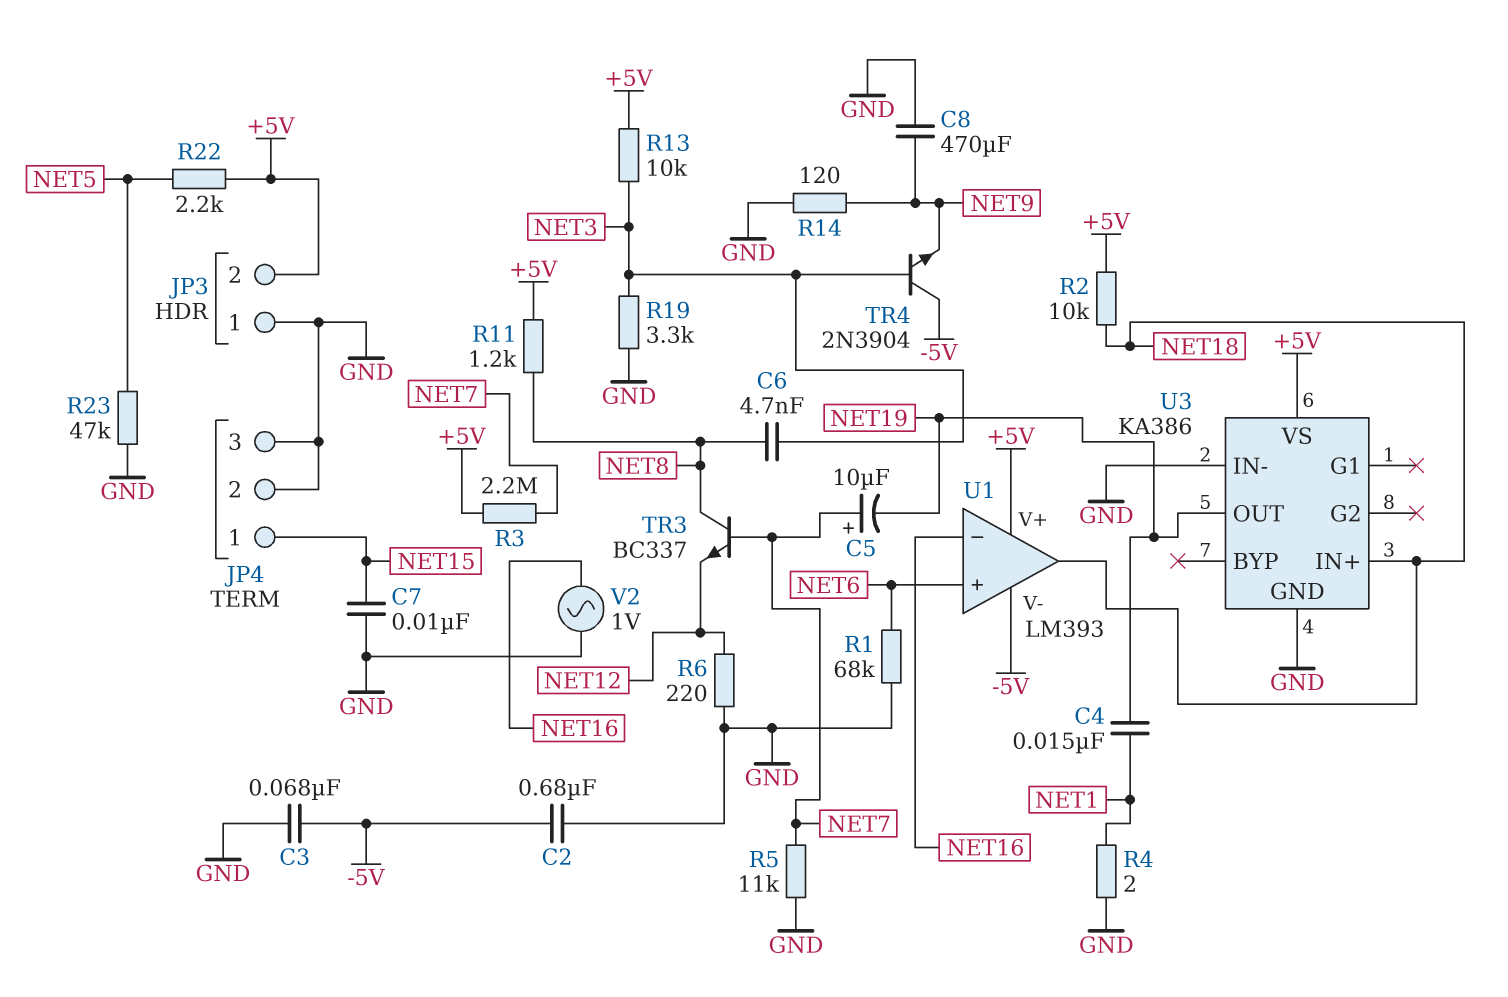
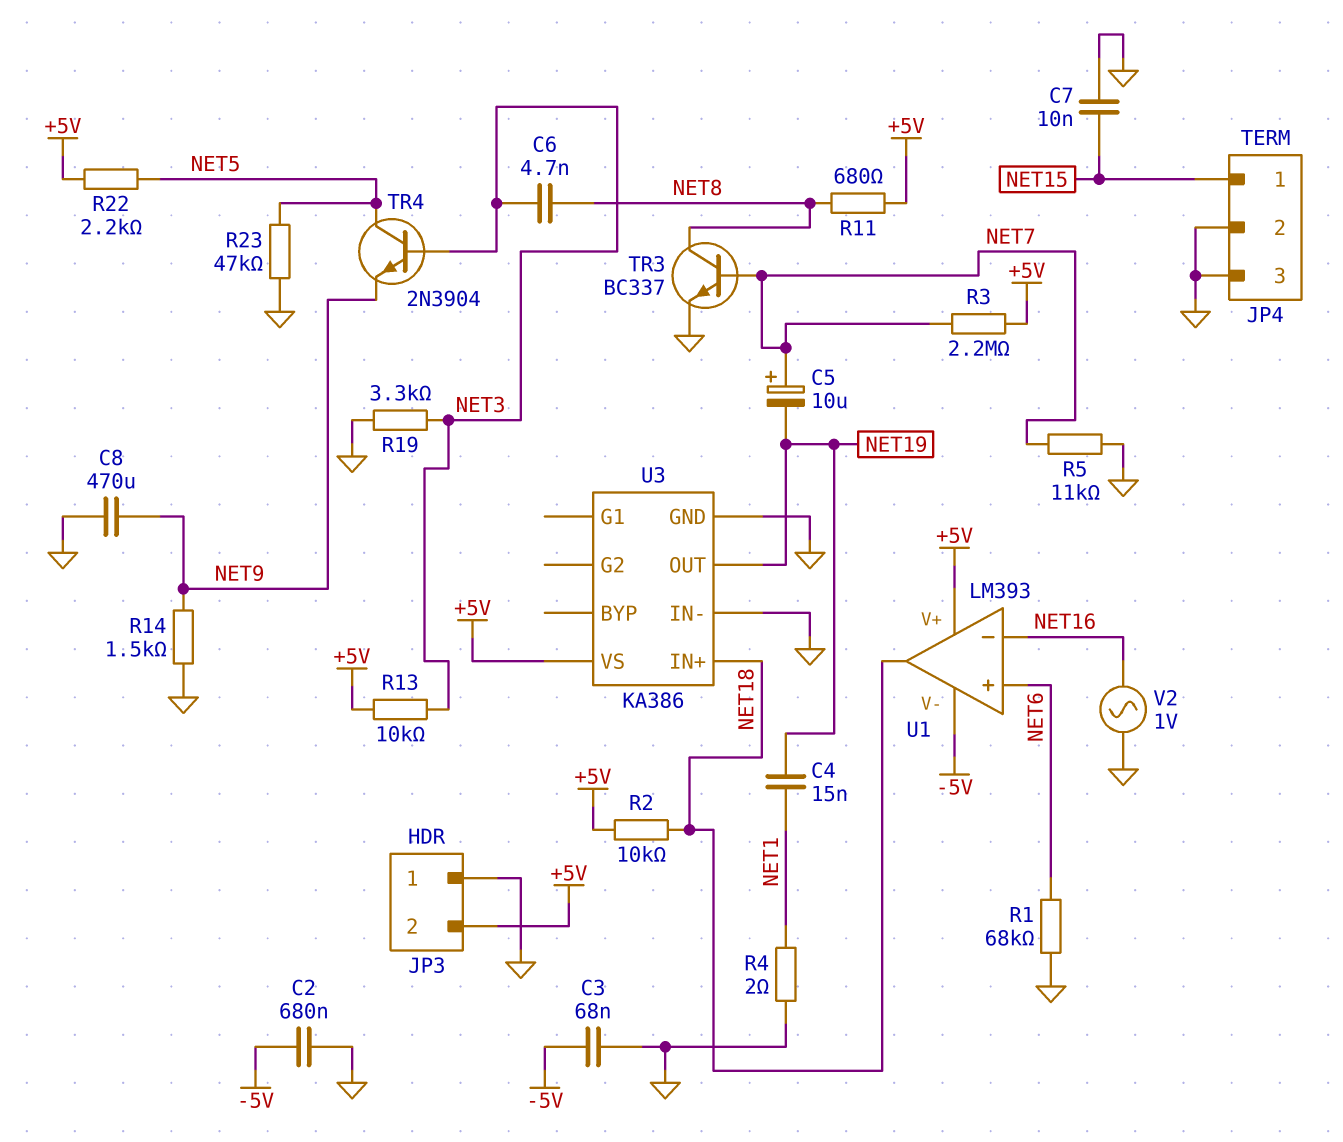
R6: 220 (GND, NET12) -> none
R11: 1.2k (+5V, NET8) -> 680 (+5V, NET8)
R14: 120 (GND, NET9) -> 1.5k (GND, NET9)
TR3: NPN BC337 (B NET7, C NET8, E NET12) -> NPN BC337 (B NET7, C NET8, E GND)
TR4: NPN 2N3904 (B NET3, C -5V, E NET9) -> NPN 2N3904 (B NET3, C NET5, E NET9)

